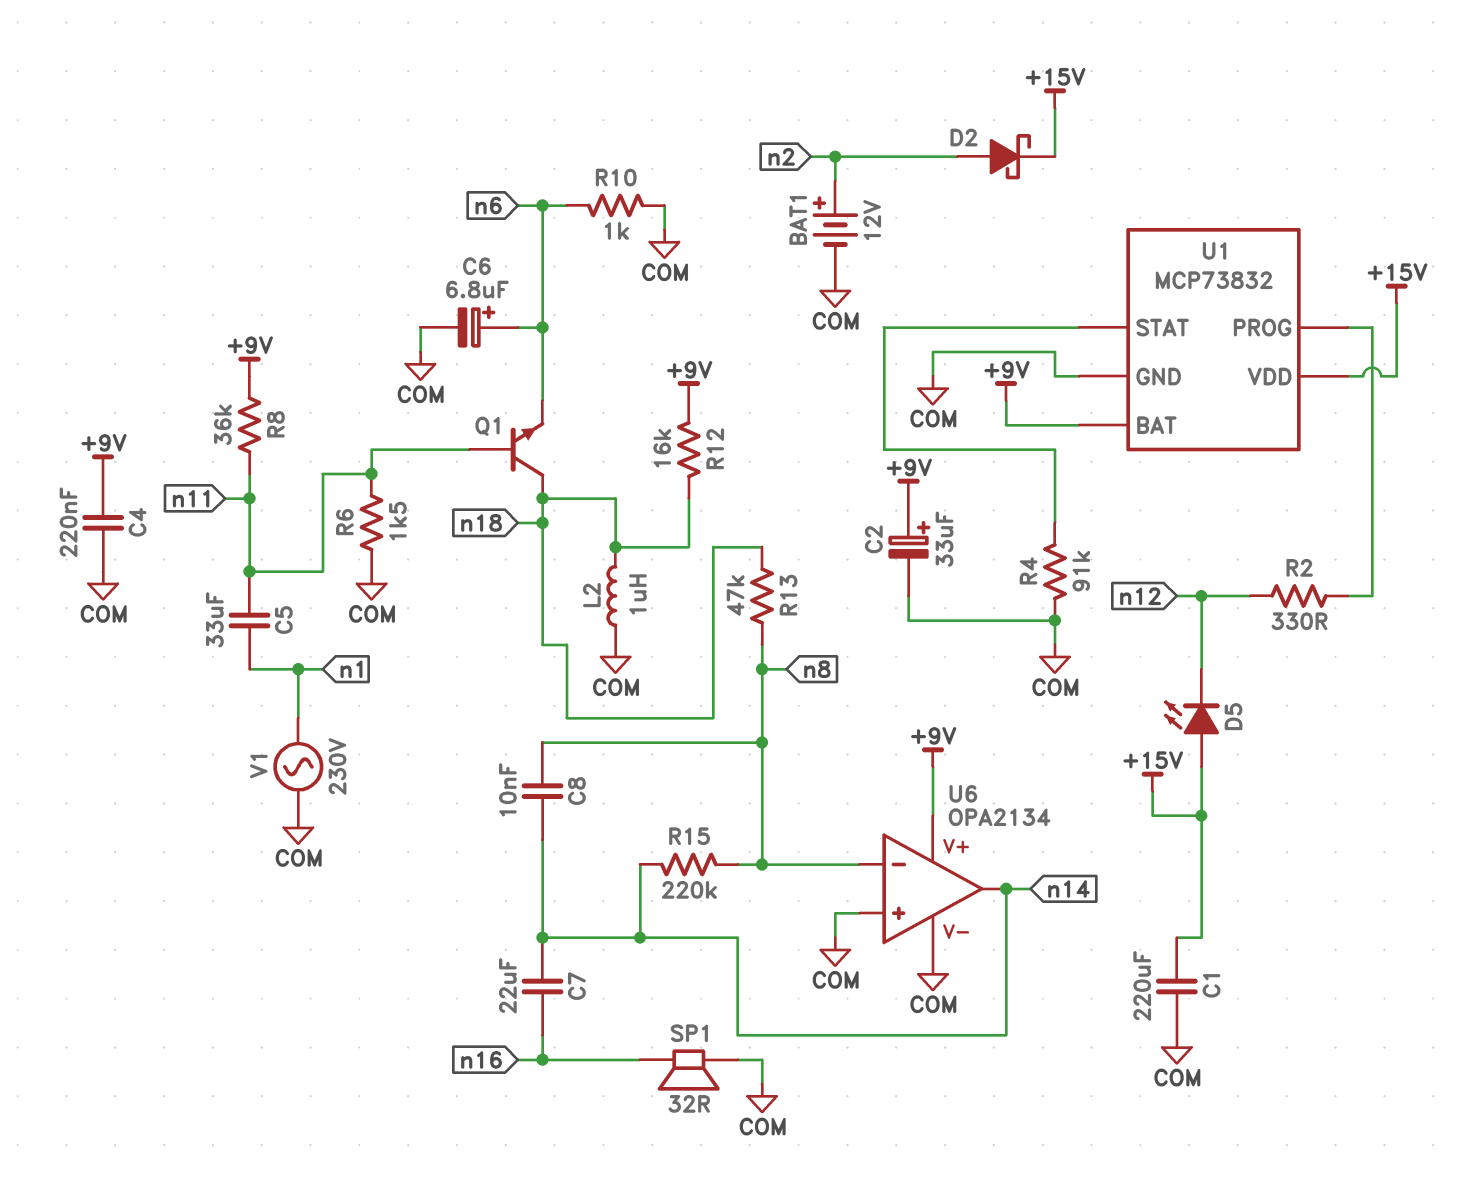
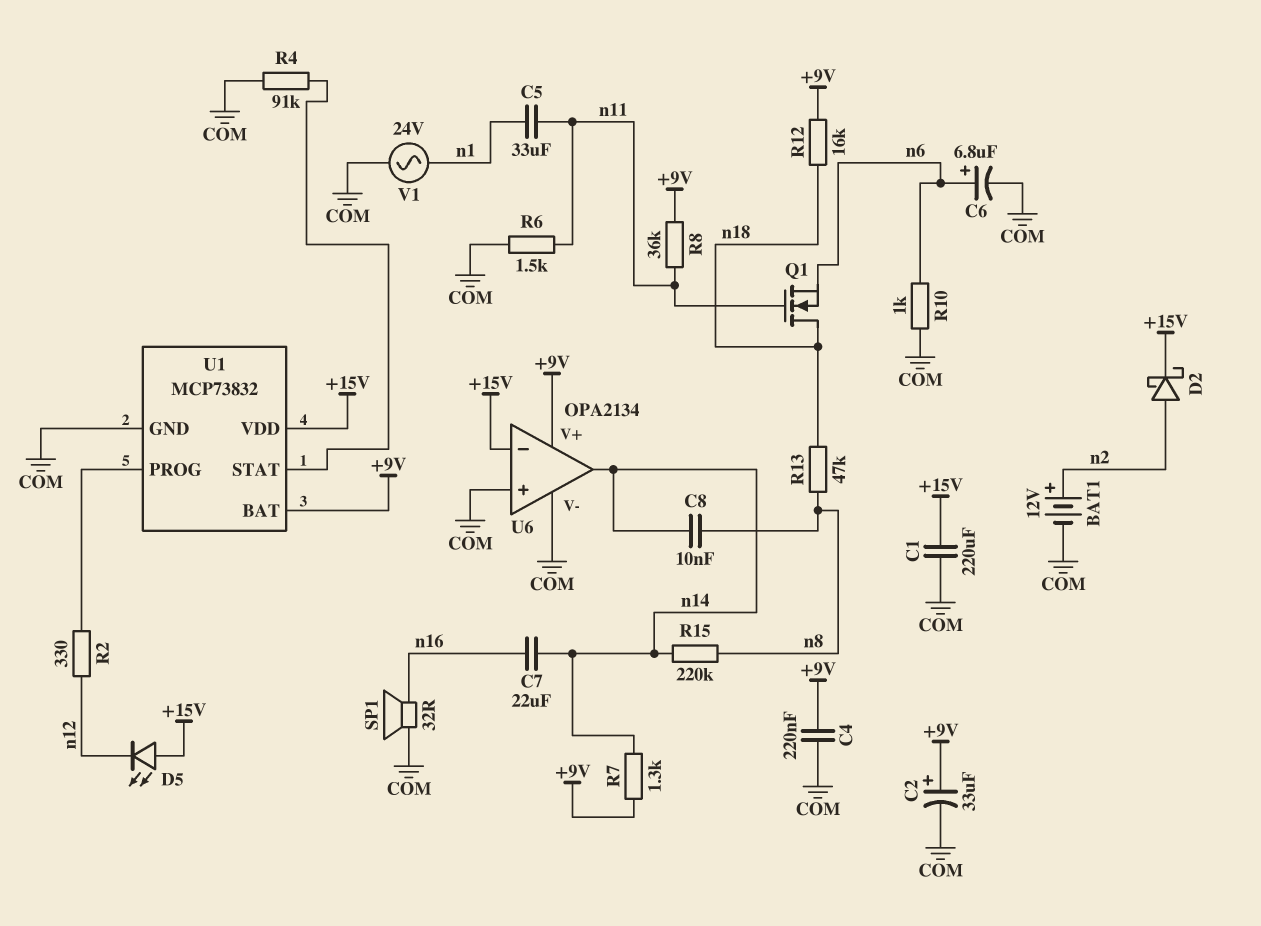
L2: 1uH (COM, n18) -> none
Q1: NPN (B n11, C n18, E n6) -> NMOS (G n11, D n18, S n6)
R7: none -> 1.3k (+9V, n14)
U6 pin in-: n8 -> +15V
V1: AC 230V (COM, n1) -> AC 24V (COM, n1)

